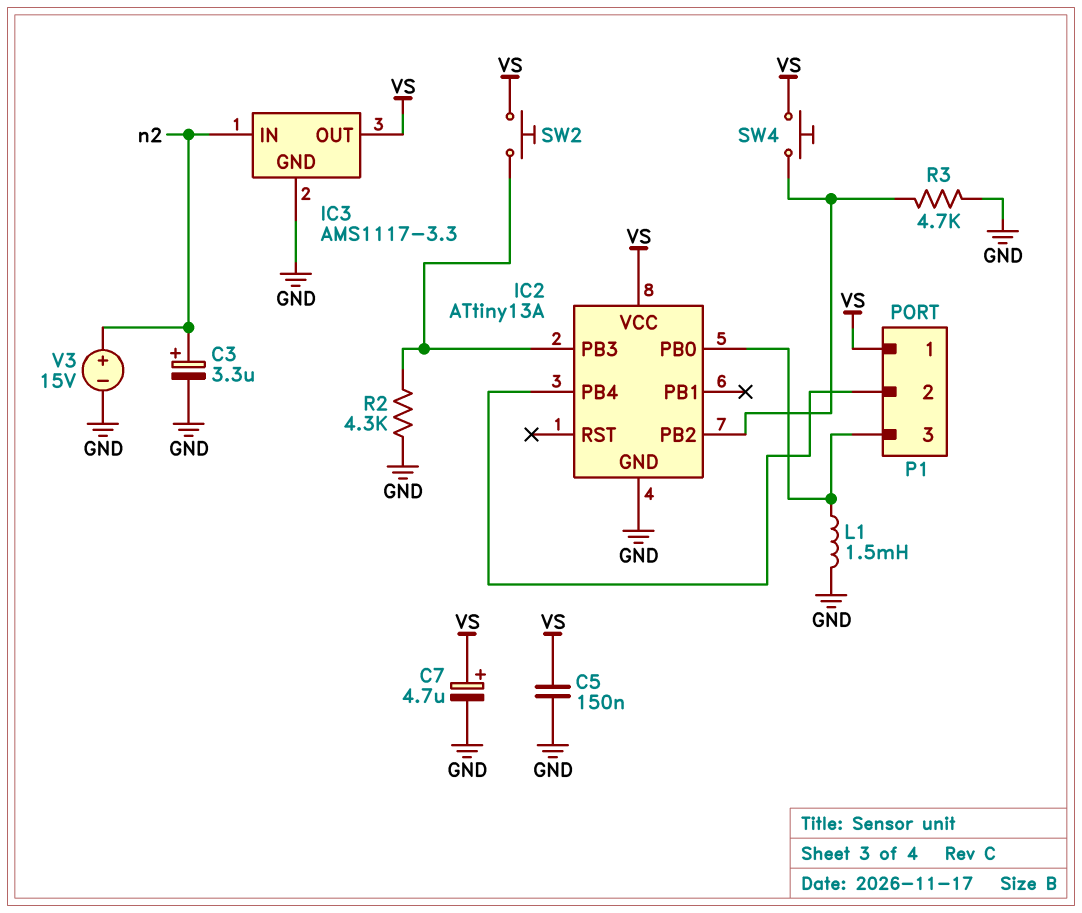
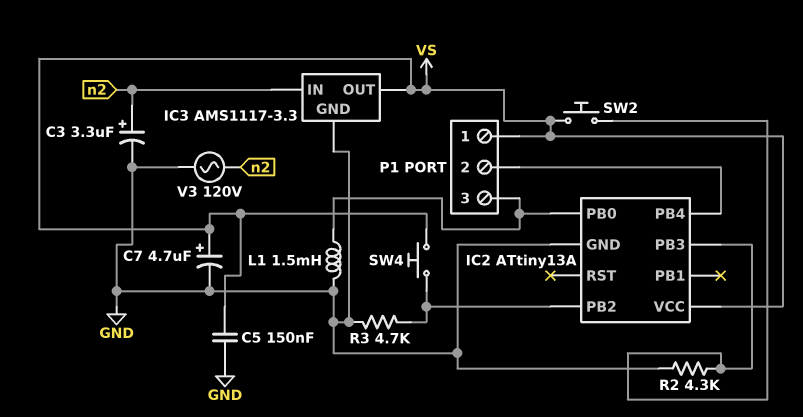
V3: 15V (plus n2, minus GND) -> AC 120V (GND, n2)

